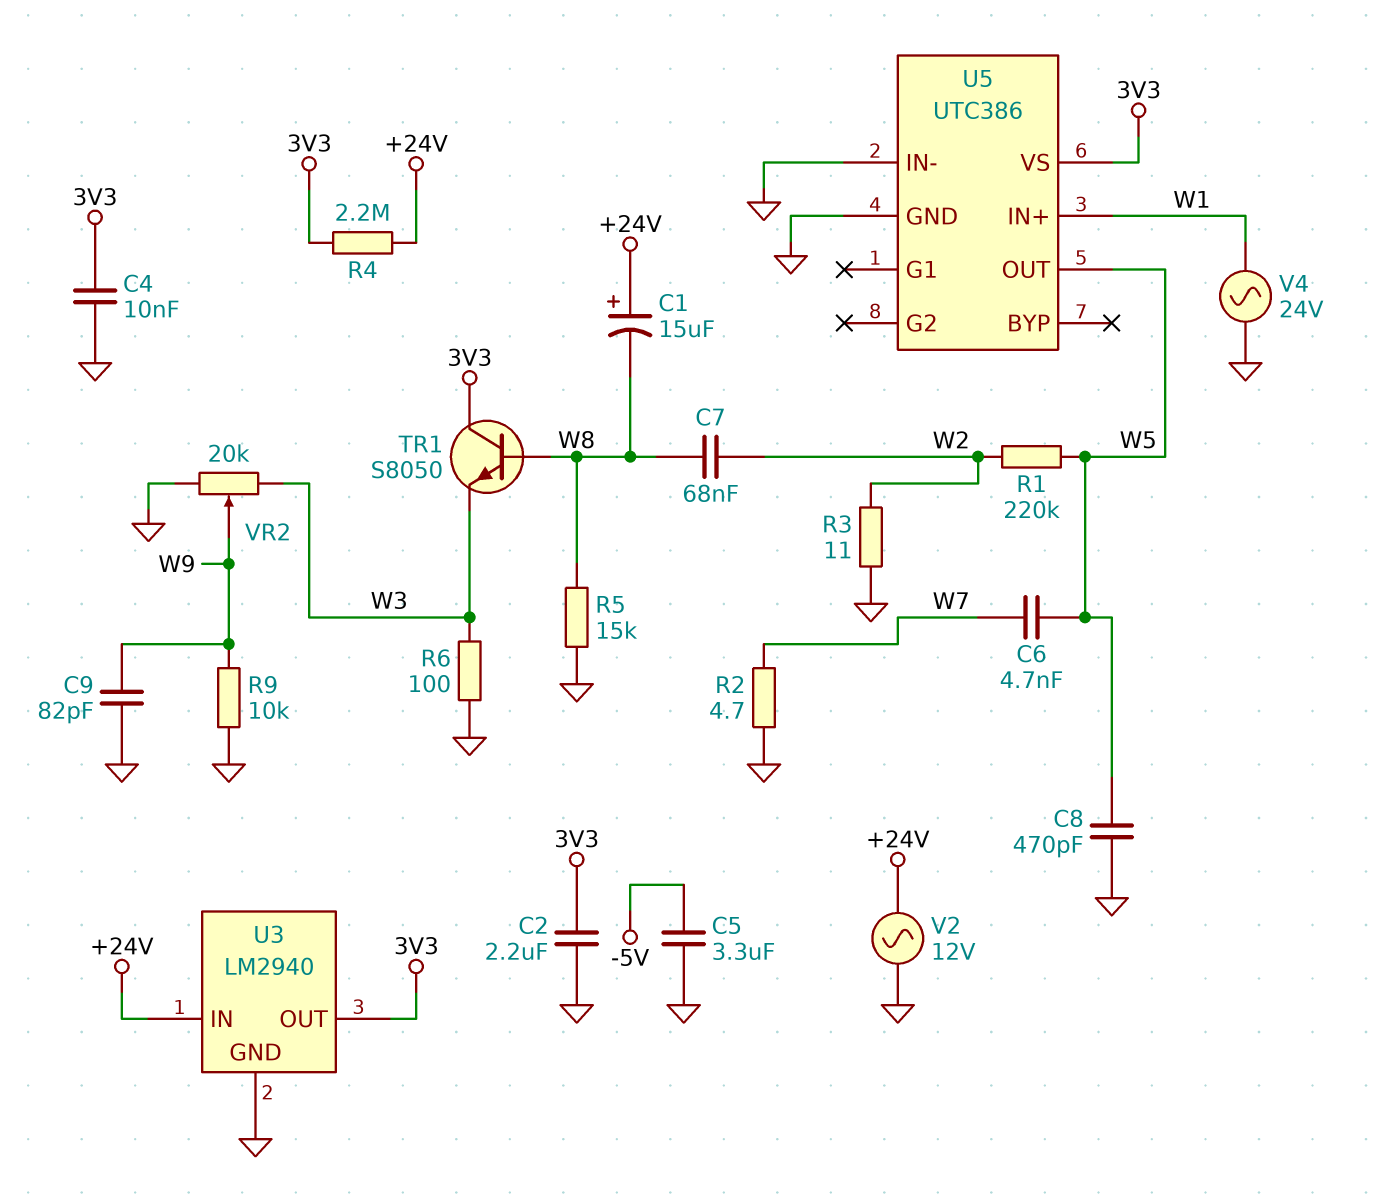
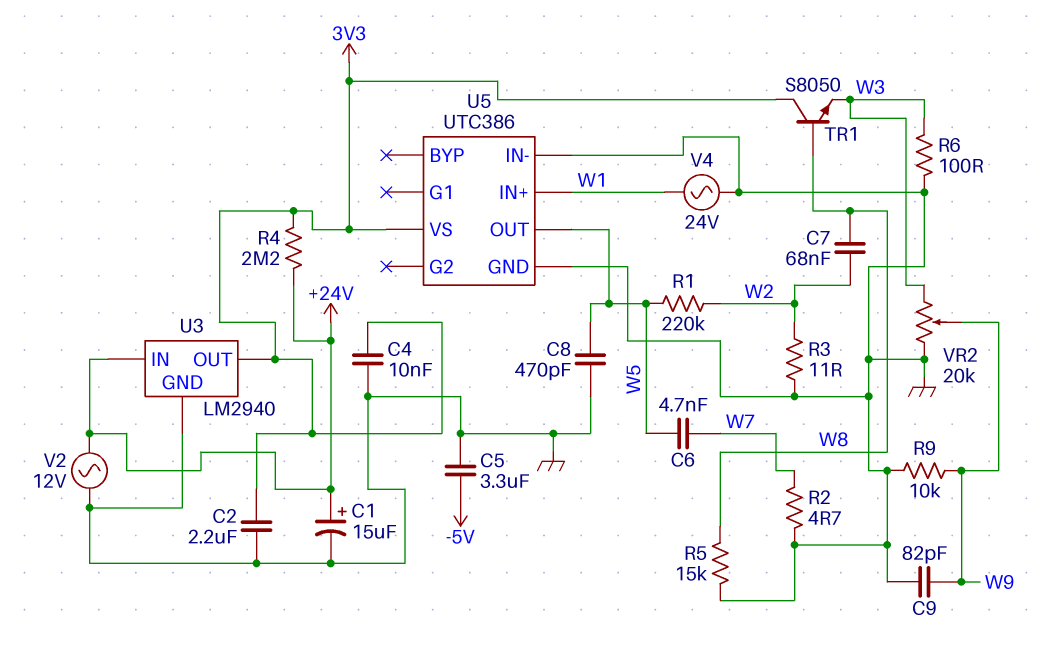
C1: 15uF (plus +24V, minus W8) -> 15uF (plus +24V, minus GND)

